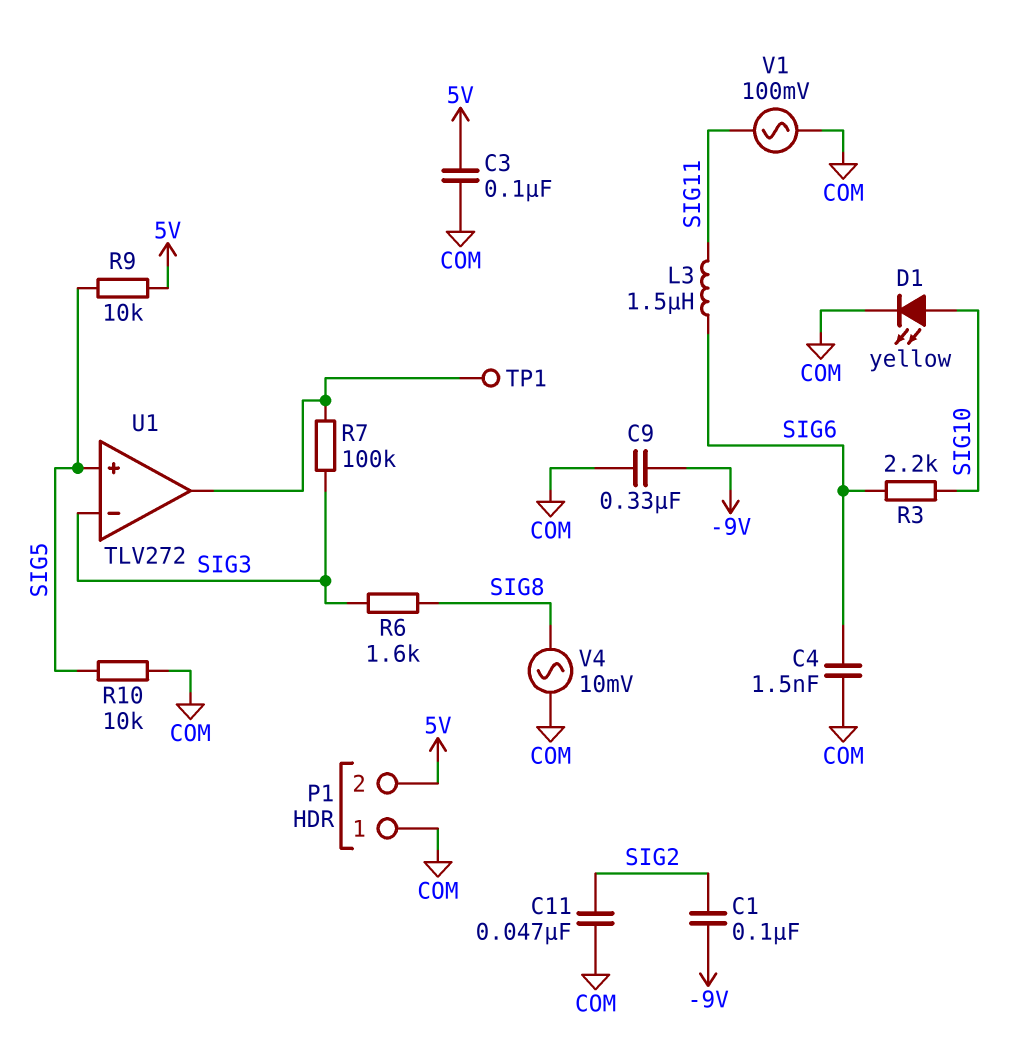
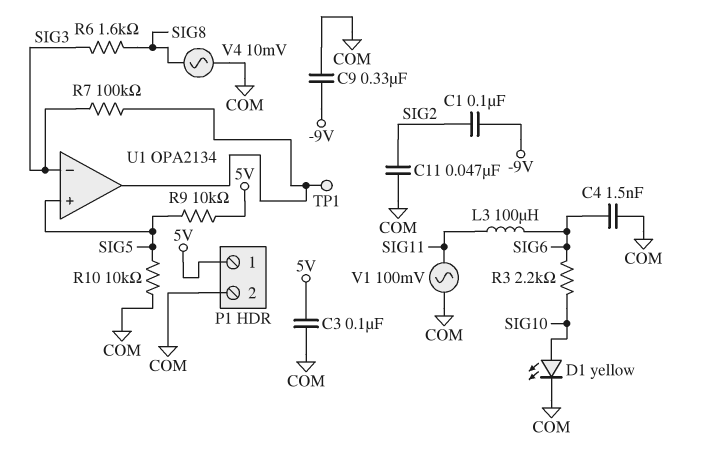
L3: 1.5uH (SIG6, SIG11) -> 100uH (SIG6, SIG11)
P1 pin 1: COM -> 5V
P1 pin 2: 5V -> COM
U1: TLV272 -> OPA2134

